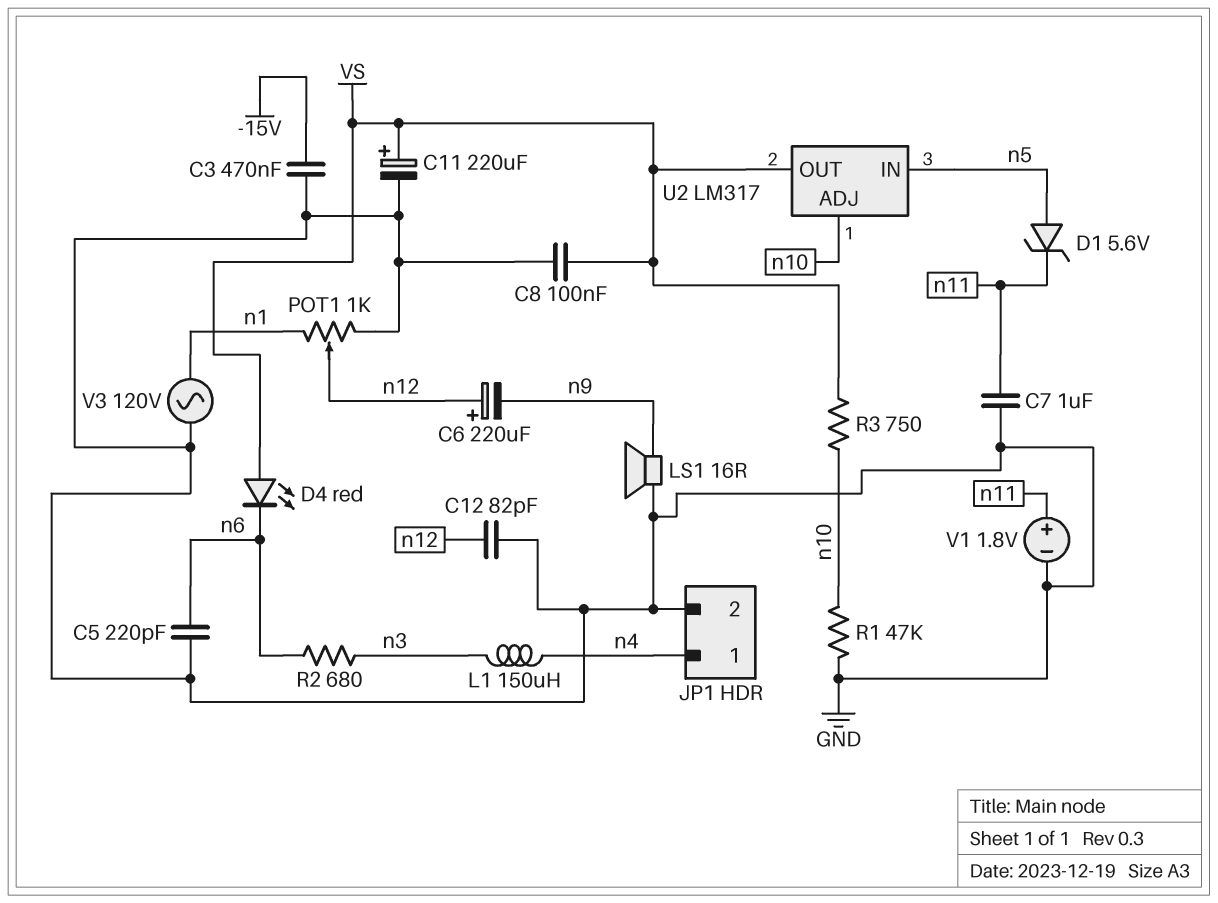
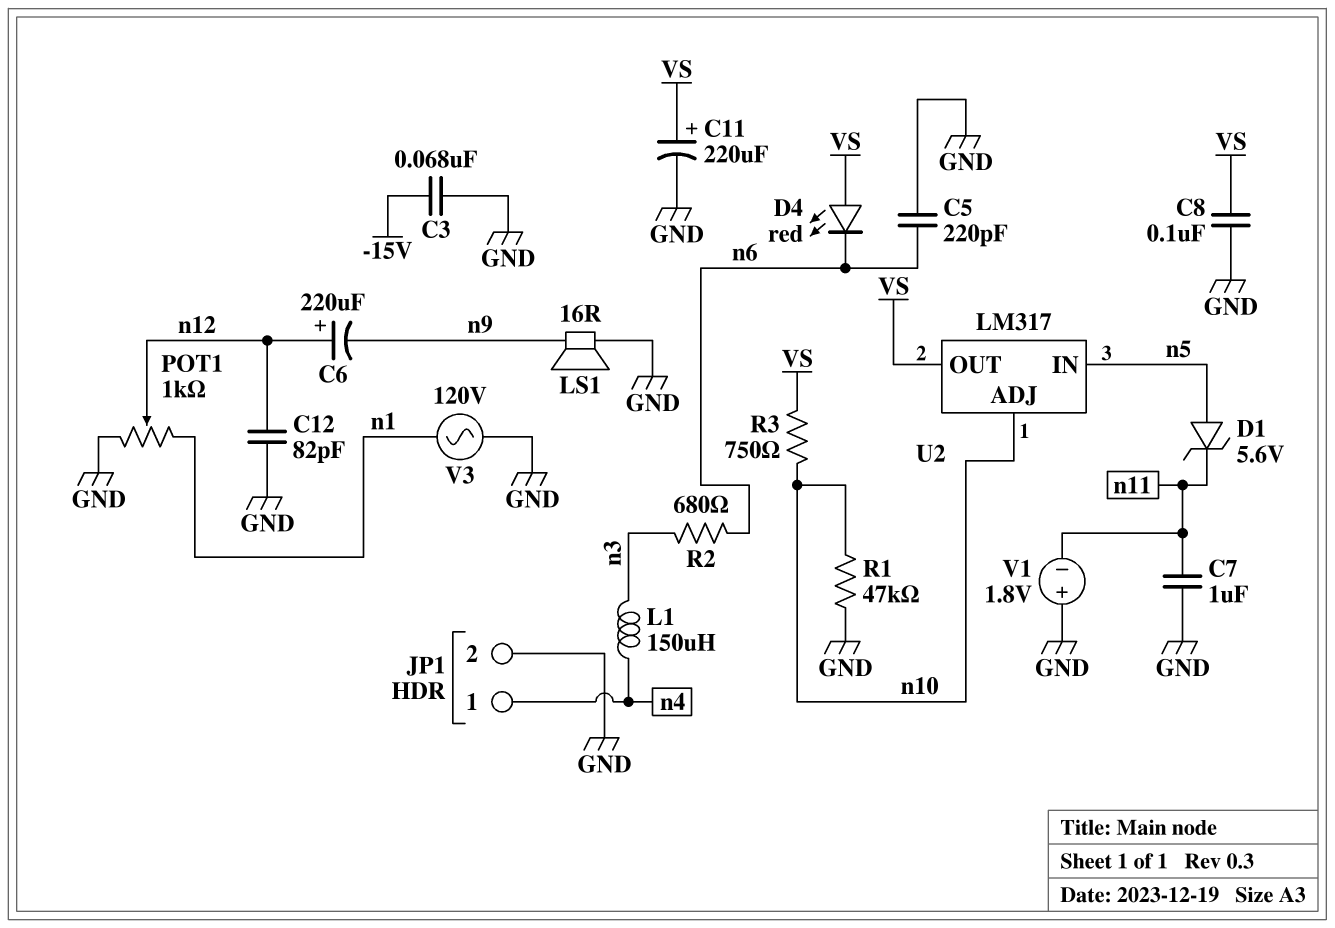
C3: 470nF (-15V, GND) -> 68nF (-15V, GND)
V1: 1.8V (plus n11, minus GND) -> 1.8V (plus GND, minus n11)

